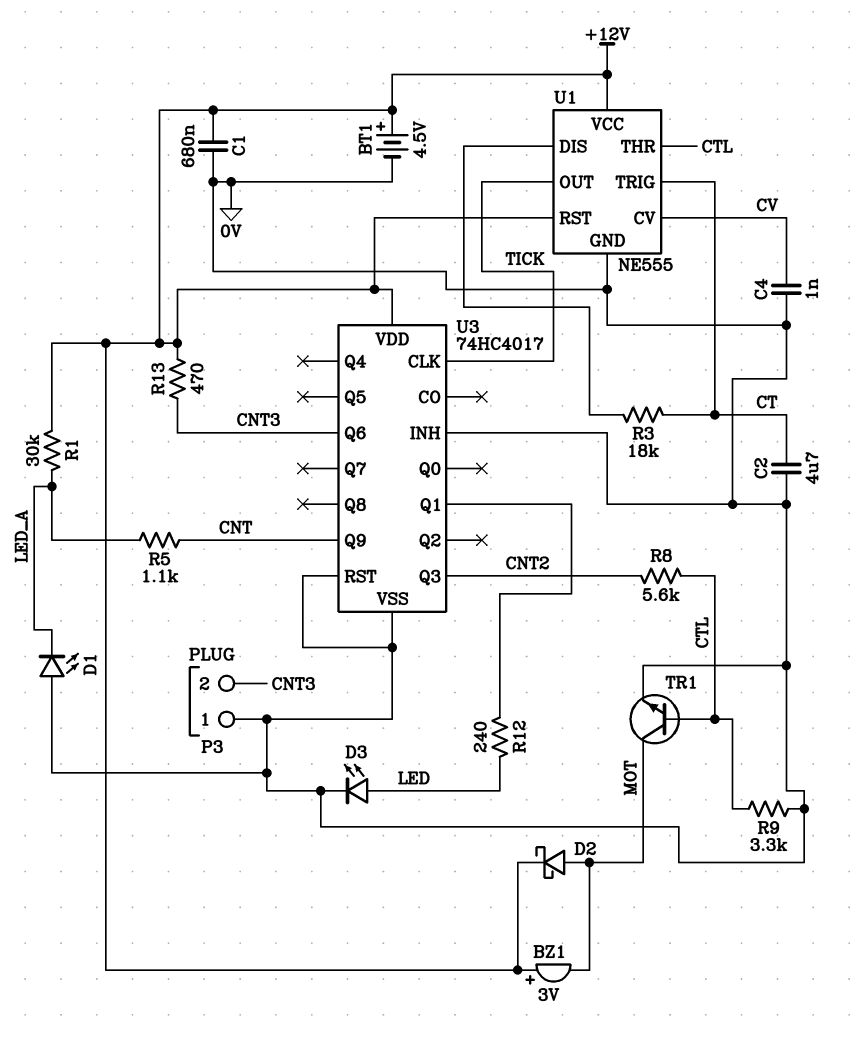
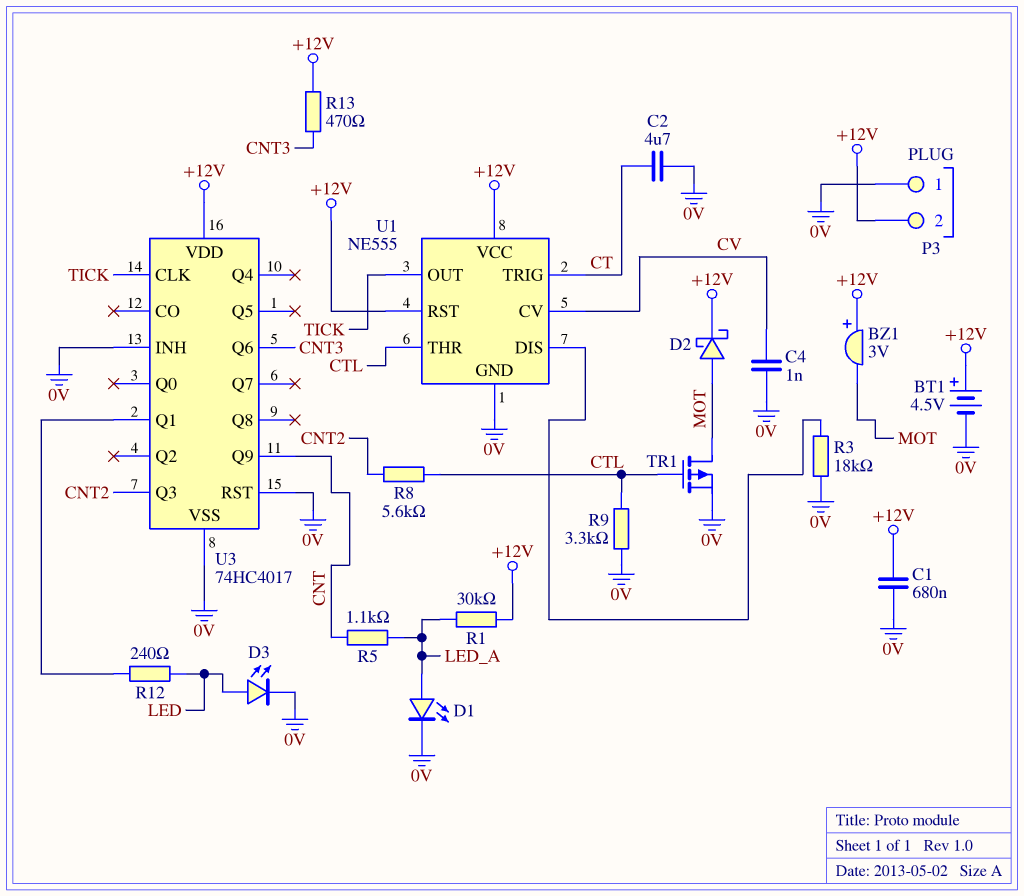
D1: LED (A 0V, K LED_A) -> LED (A LED_A, K 0V)
P3 pin 2: CNT3 -> +12V
R3: 18k (CT, U1/DIS) -> 18k (0V, U1/DIS)
TR1: NPN (B CTL, C MOT, E 0V) -> PMOS (G CTL, D MOT, S 0V)

